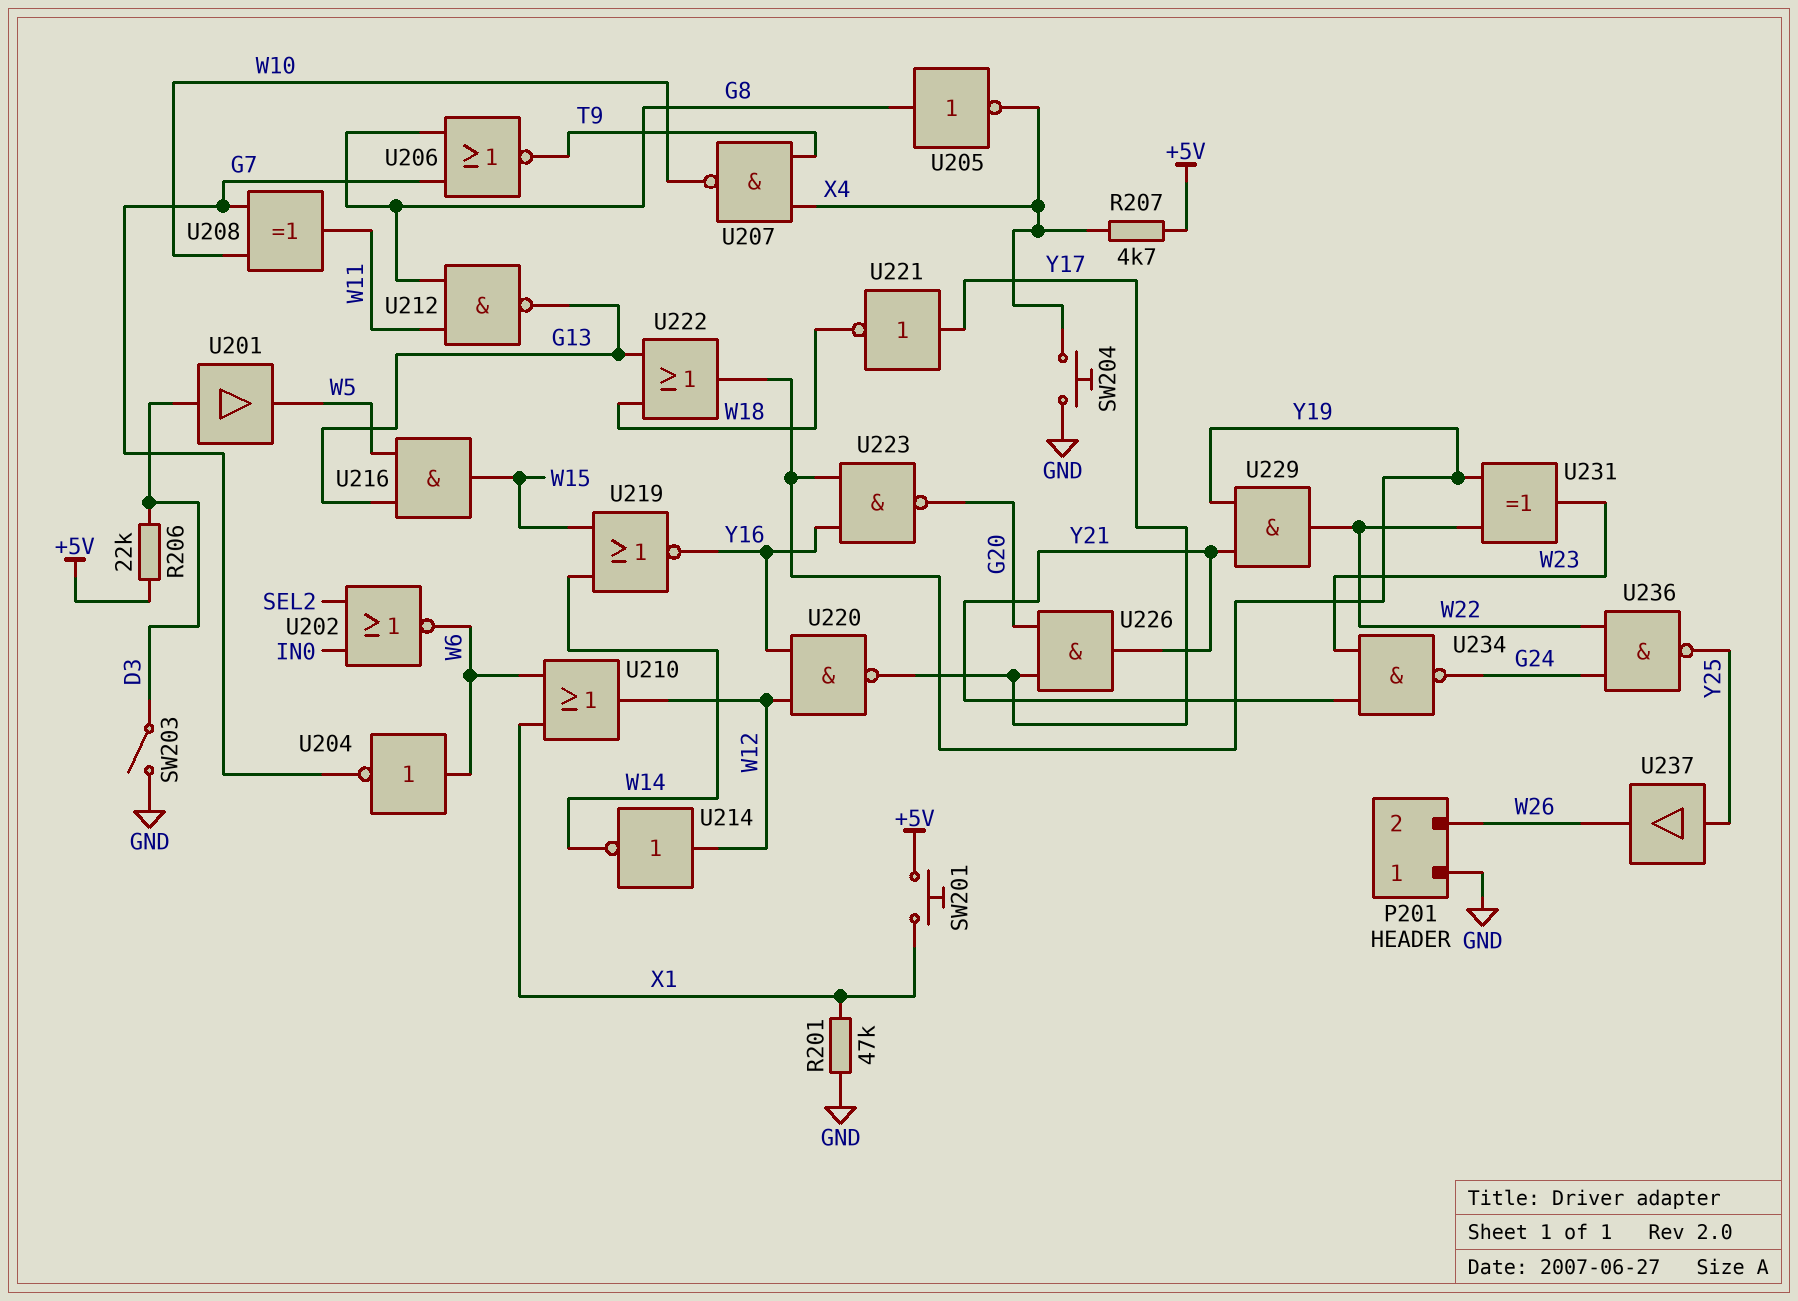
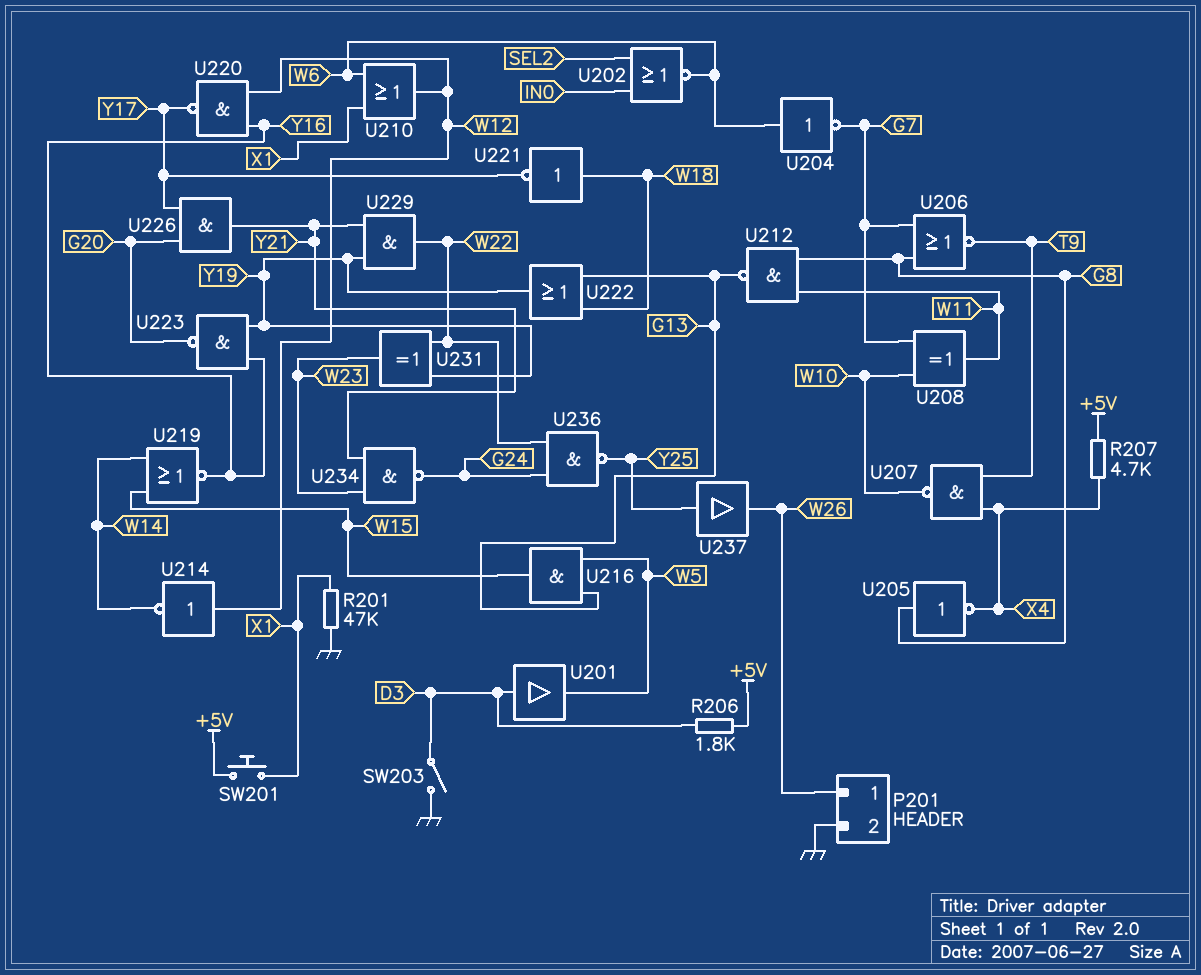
P201 pin 1: GND -> W26
P201 pin 2: W26 -> GND
R206: 22k (+5V, D3) -> 1.8k (+5V, D3)
SW204: button (GND, X4) -> none
U221: NOT (in Y17, out W18) -> NOT (in W18, out Y17)

